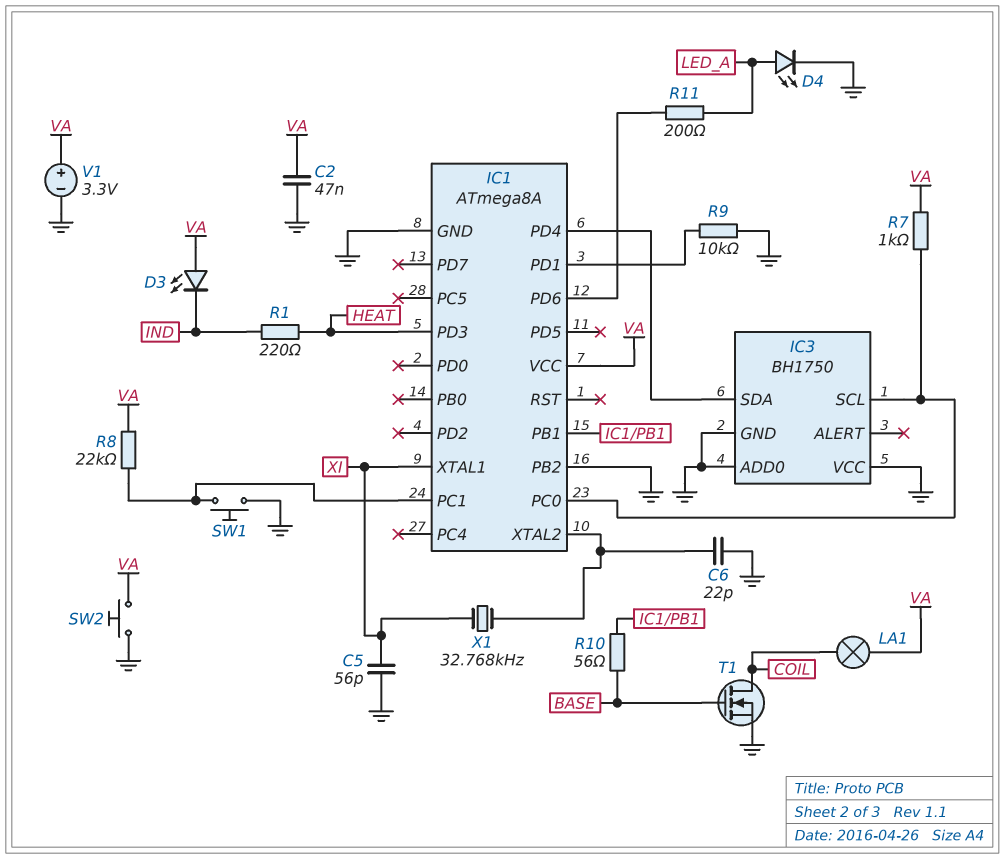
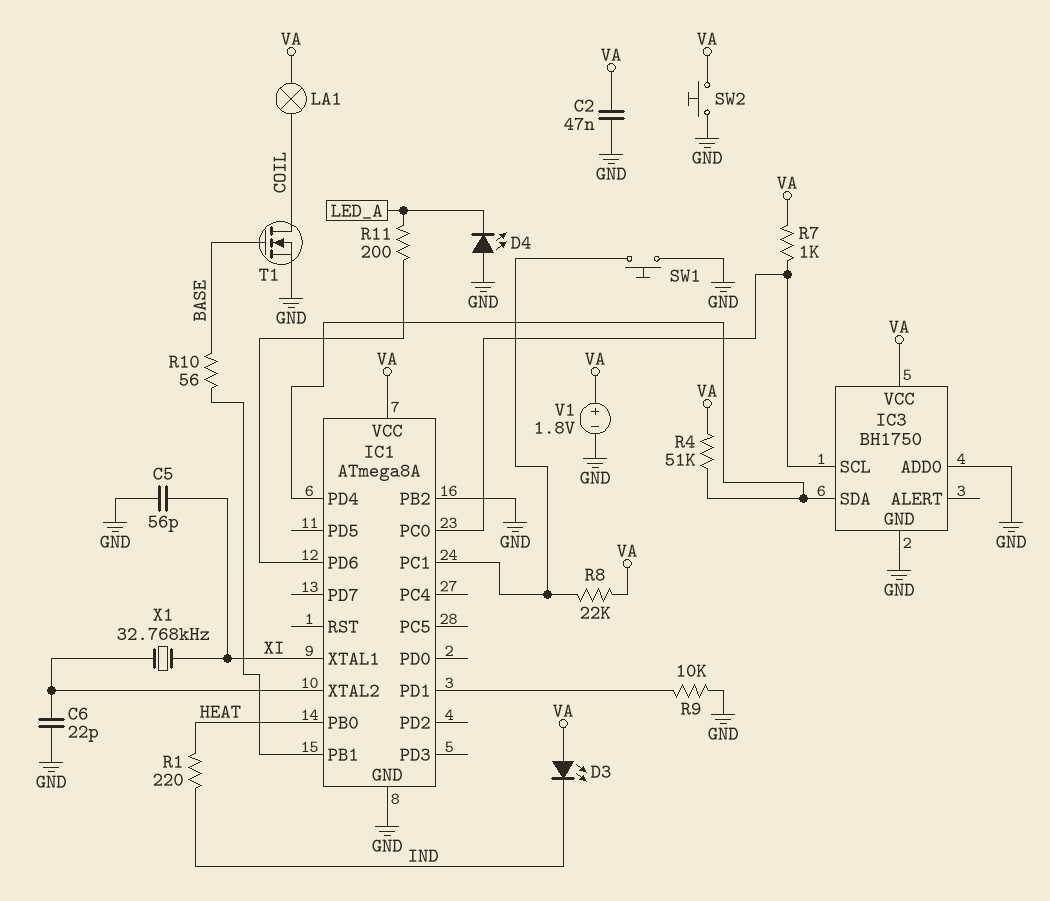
D4: LED (A LED_A, K GND) -> LED (A GND, K LED_A)
IC1 pin PB0: none -> HEAT
IC1 pin PD3: HEAT -> none
IC3 pin VCC: GND -> VA
R4: none -> 51k (IC1/PD4, VA)
V1: 3.3V (plus VA, minus GND) -> 1.8V (plus VA, minus GND)

